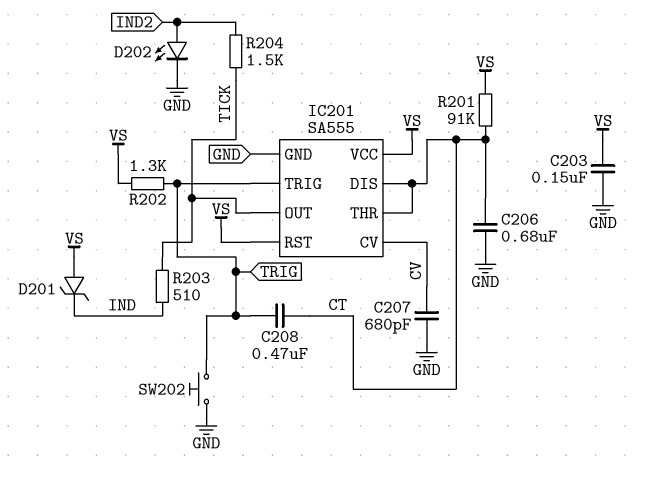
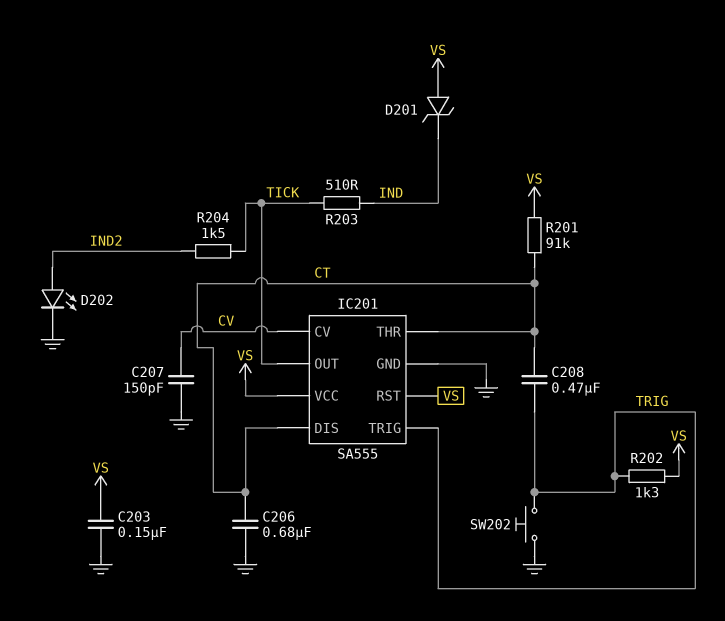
C207: 680pF (CV, GND) -> 150pF (CV, GND)

